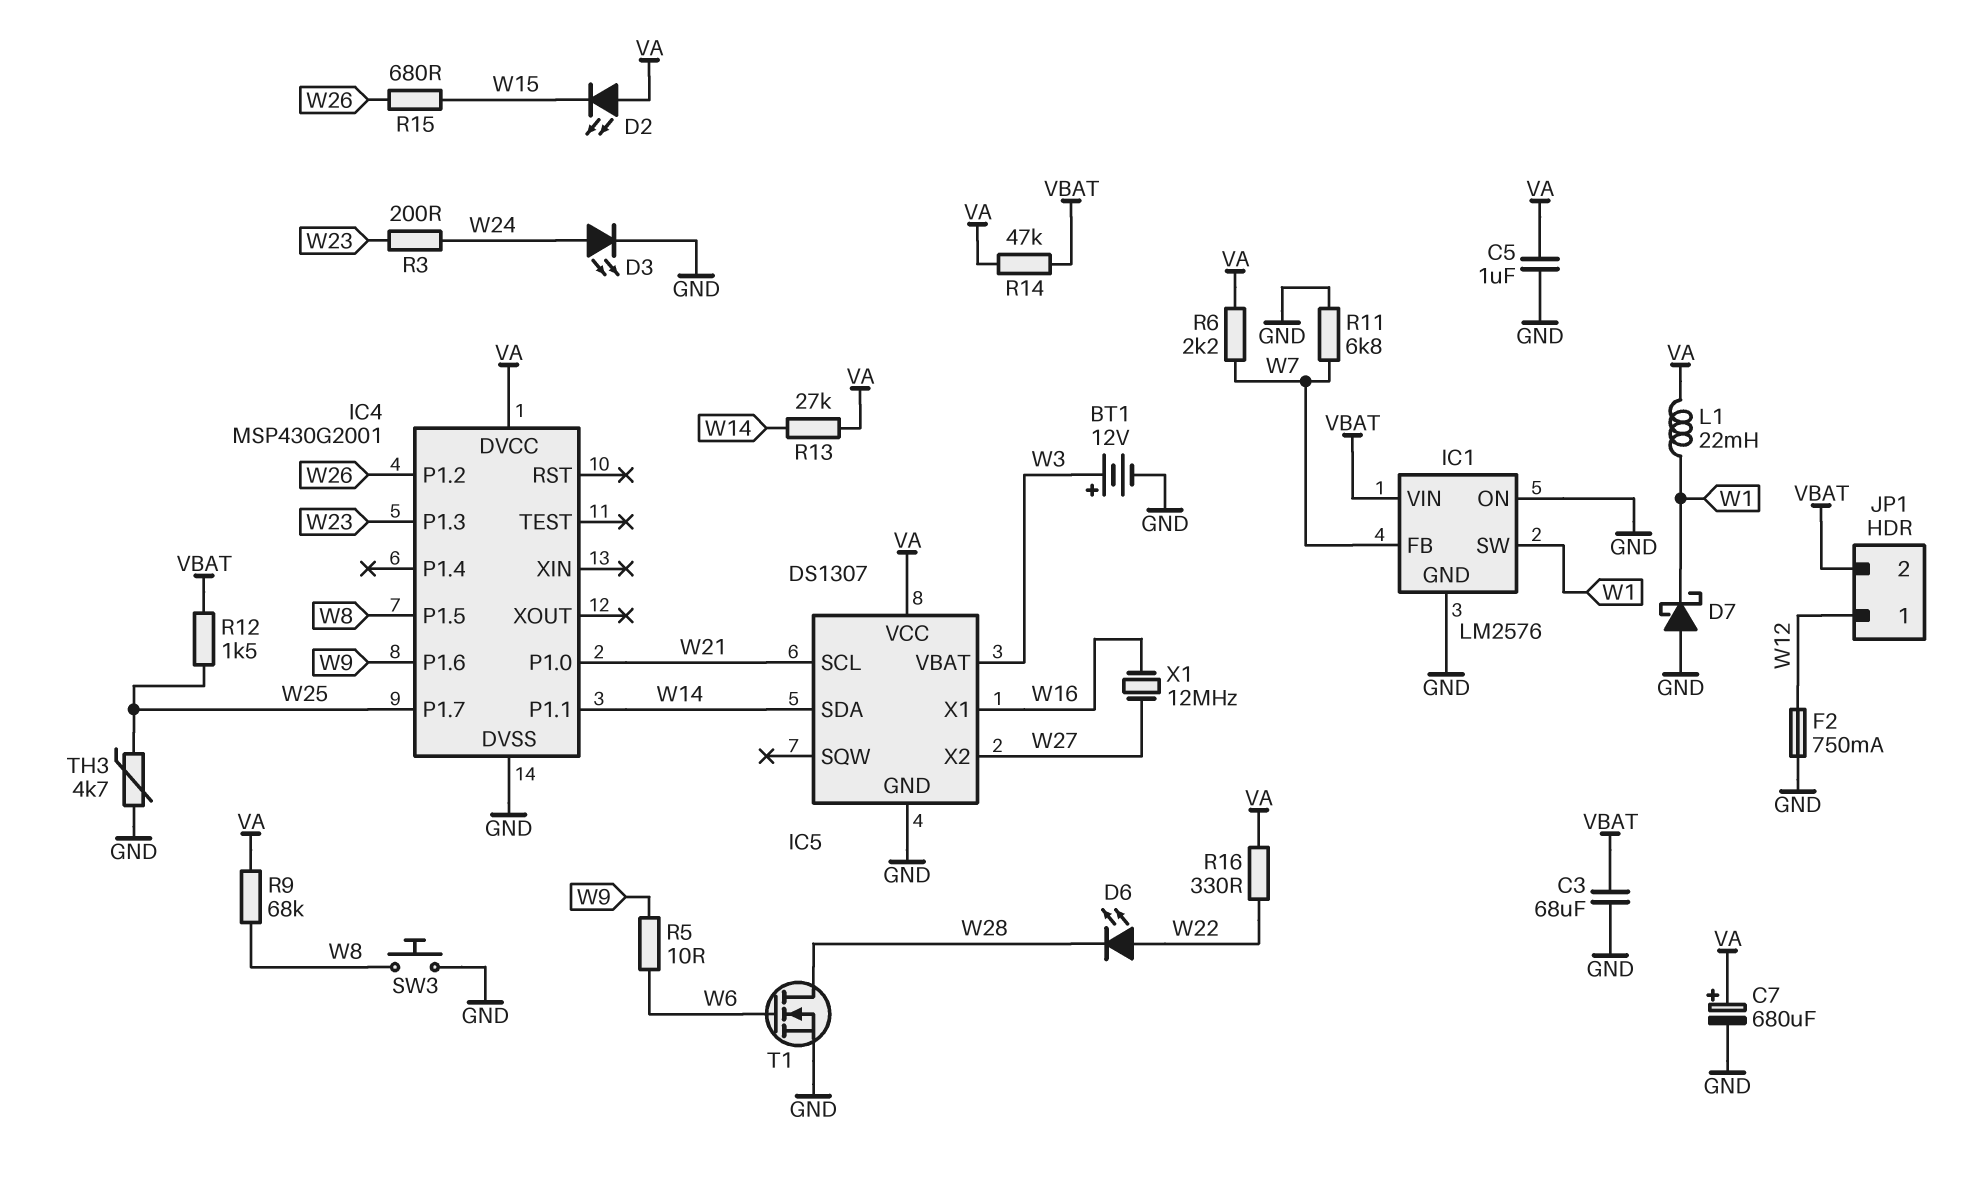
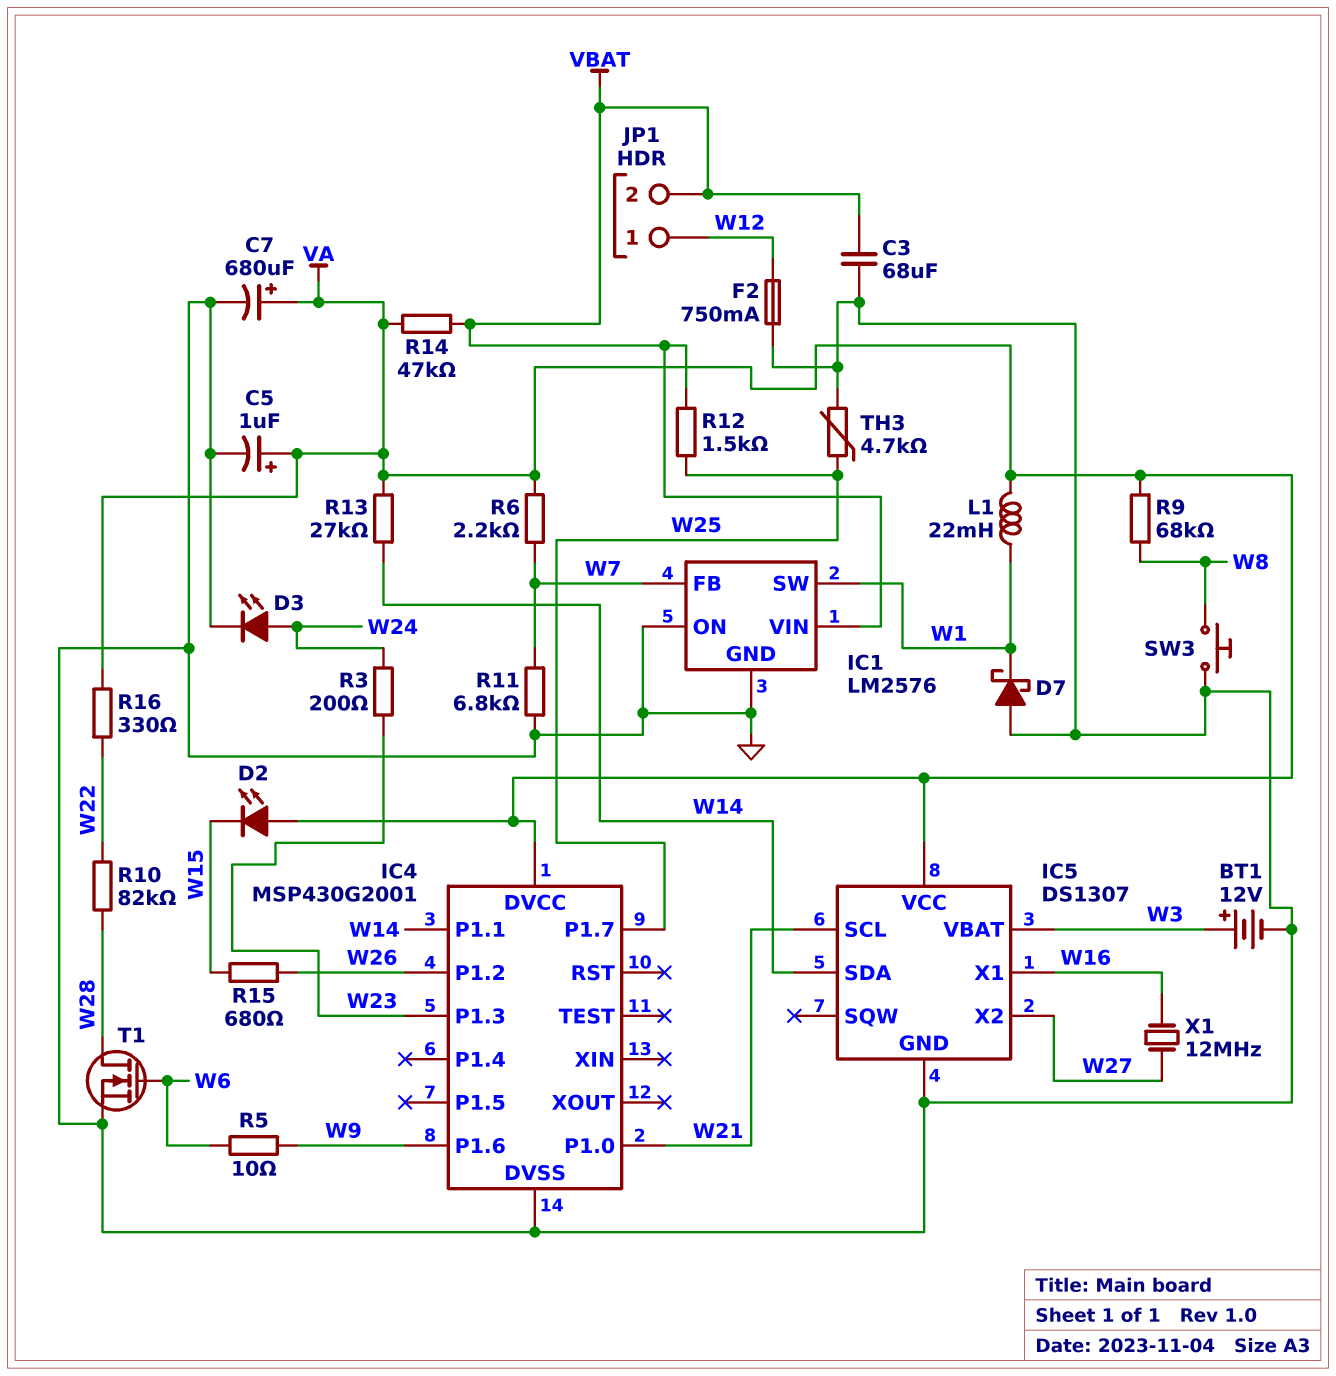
C5: 1uF (GND, VA) -> 1uF (plus VA, minus GND)
D6: LED (A W22, K W28) -> none
IC4 pin P1.5: W8 -> none
R10: none -> 82k (W22, W28)

